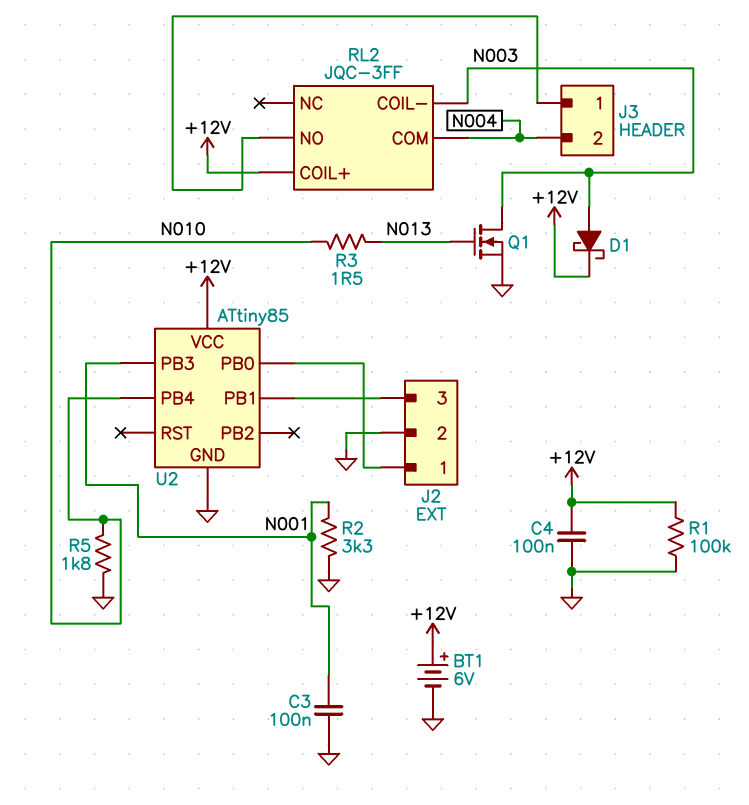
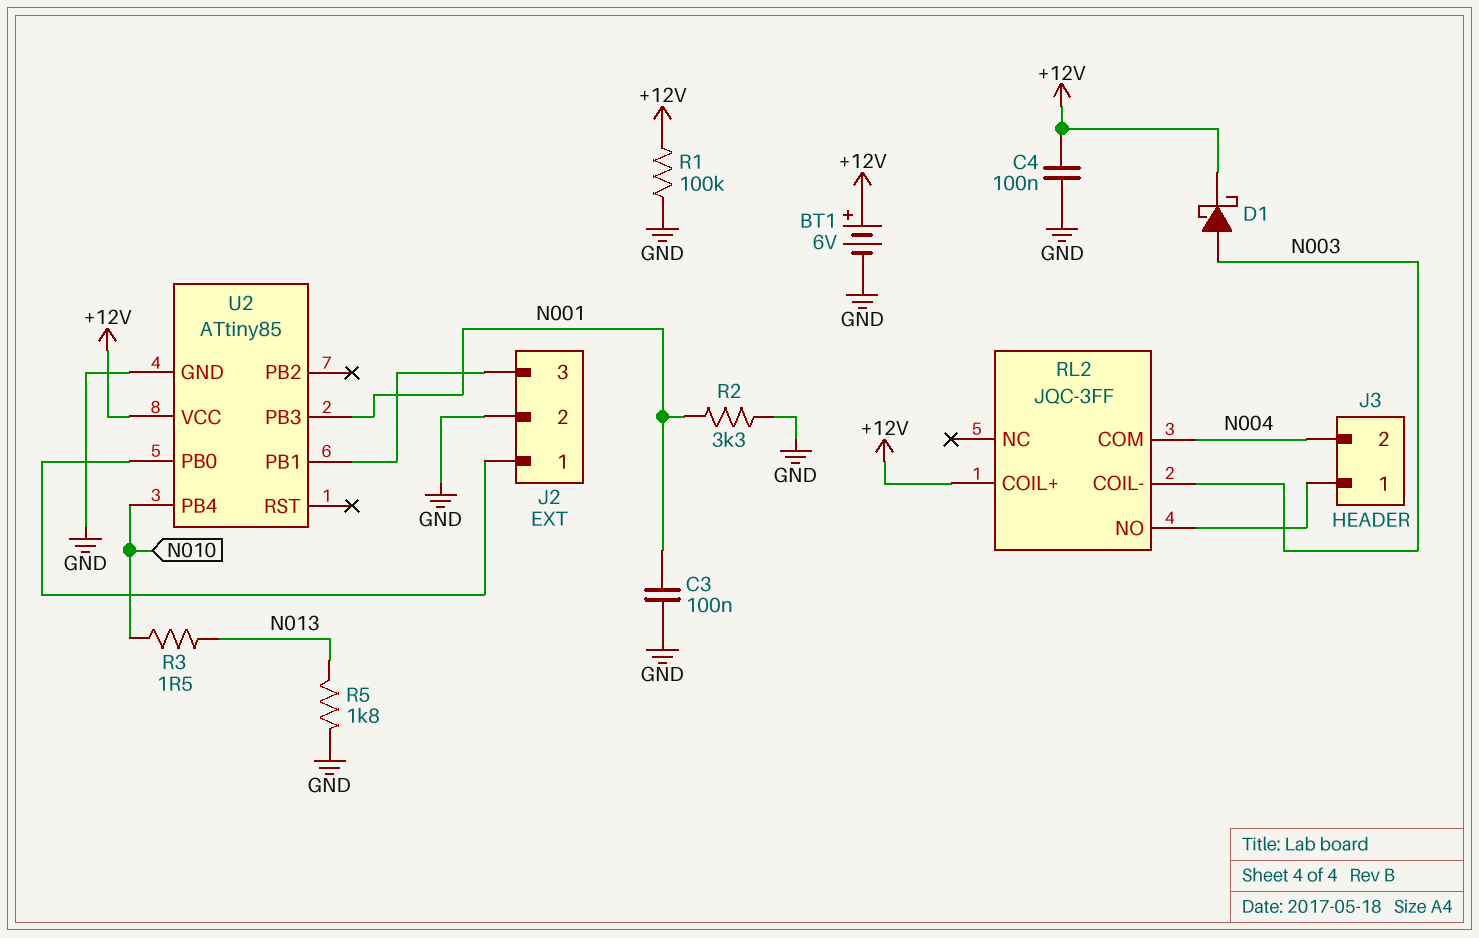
Q1: NMOS (G N013, D N003, S GND) -> none
R5: 1.8k (GND, N010) -> 1.8k (GND, N013)

